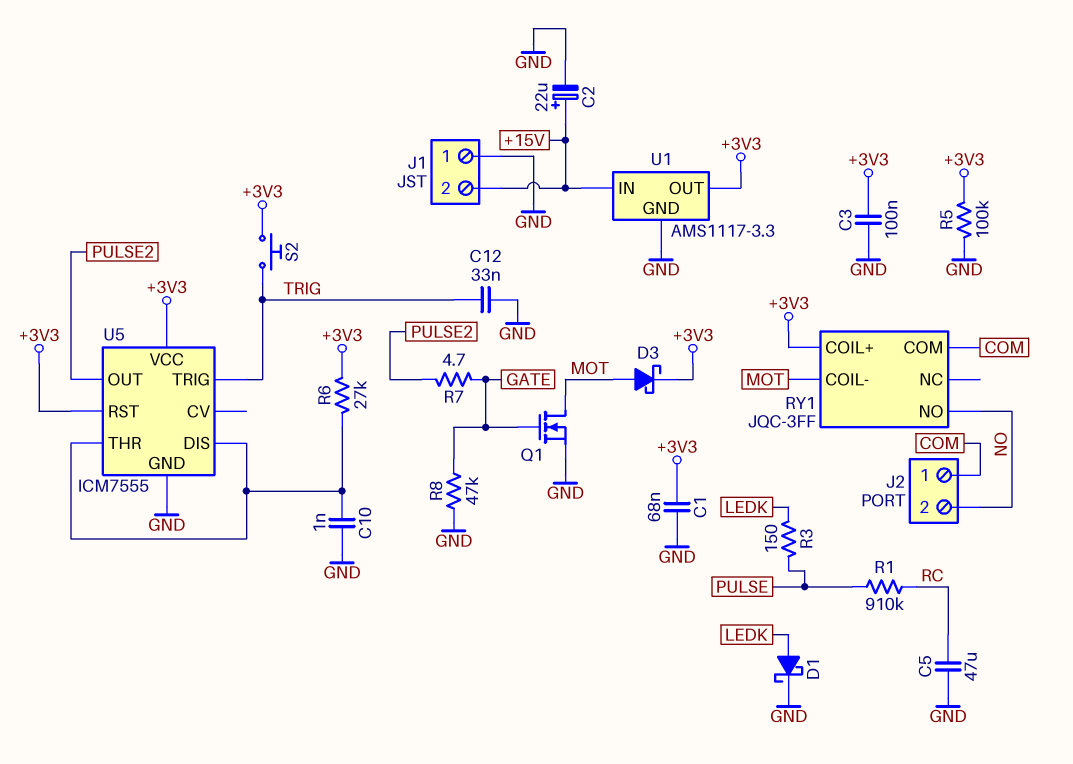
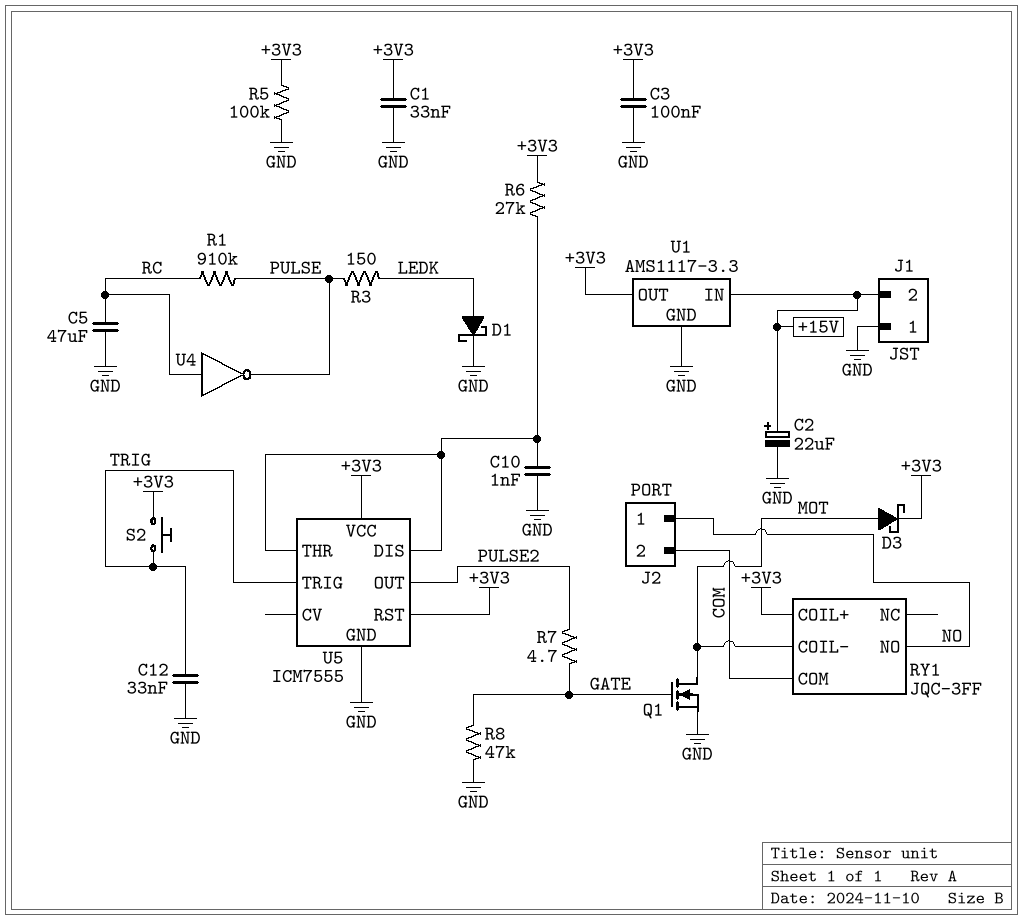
C1: 68nF (+3V3, GND) -> 33nF (+3V3, GND)
J2 pin 1: COM -> NO
J2 pin 2: NO -> COM
U4: none -> NOT (in RC, out PULSE)

